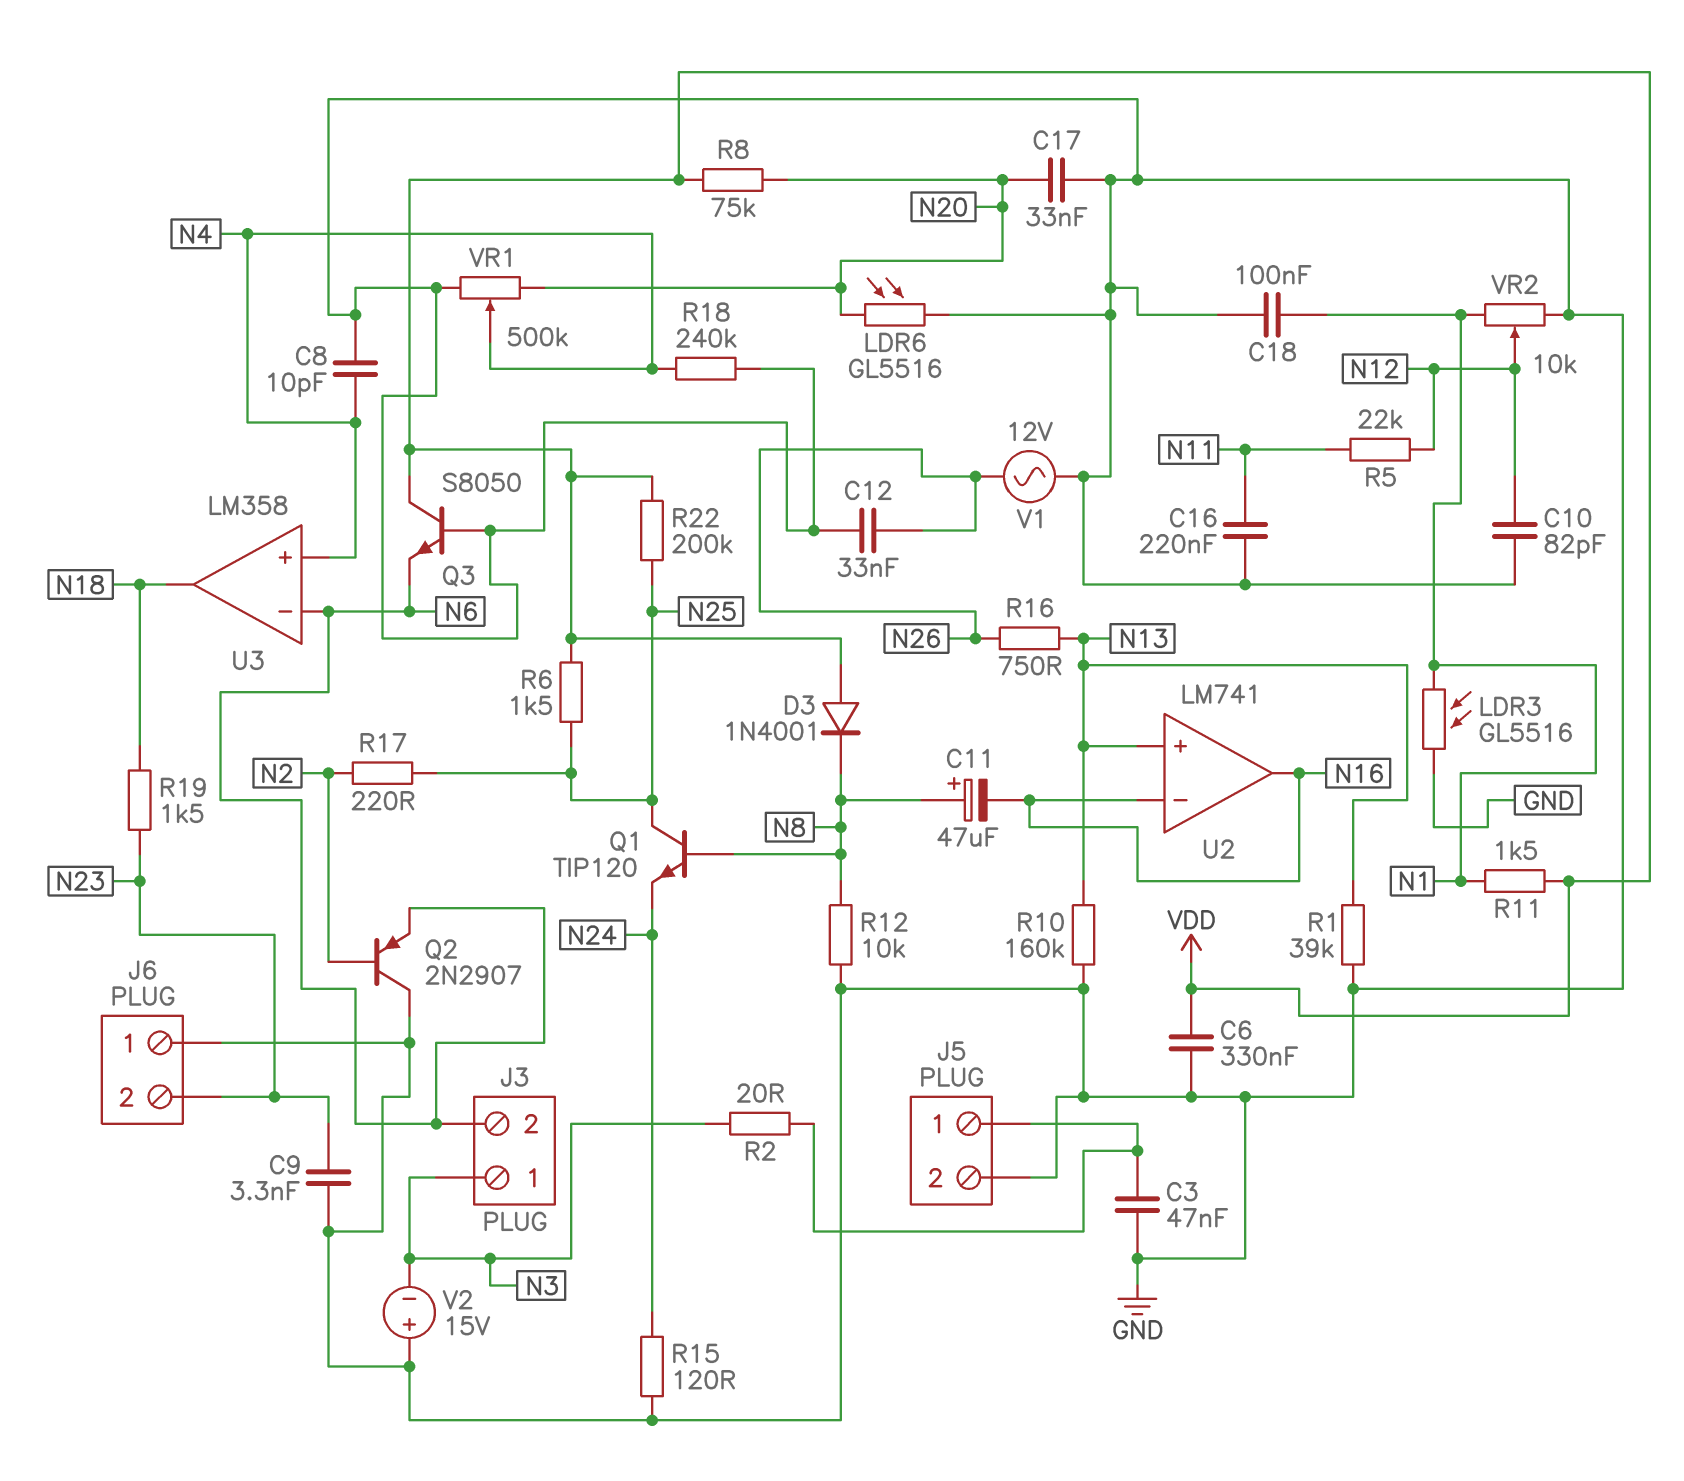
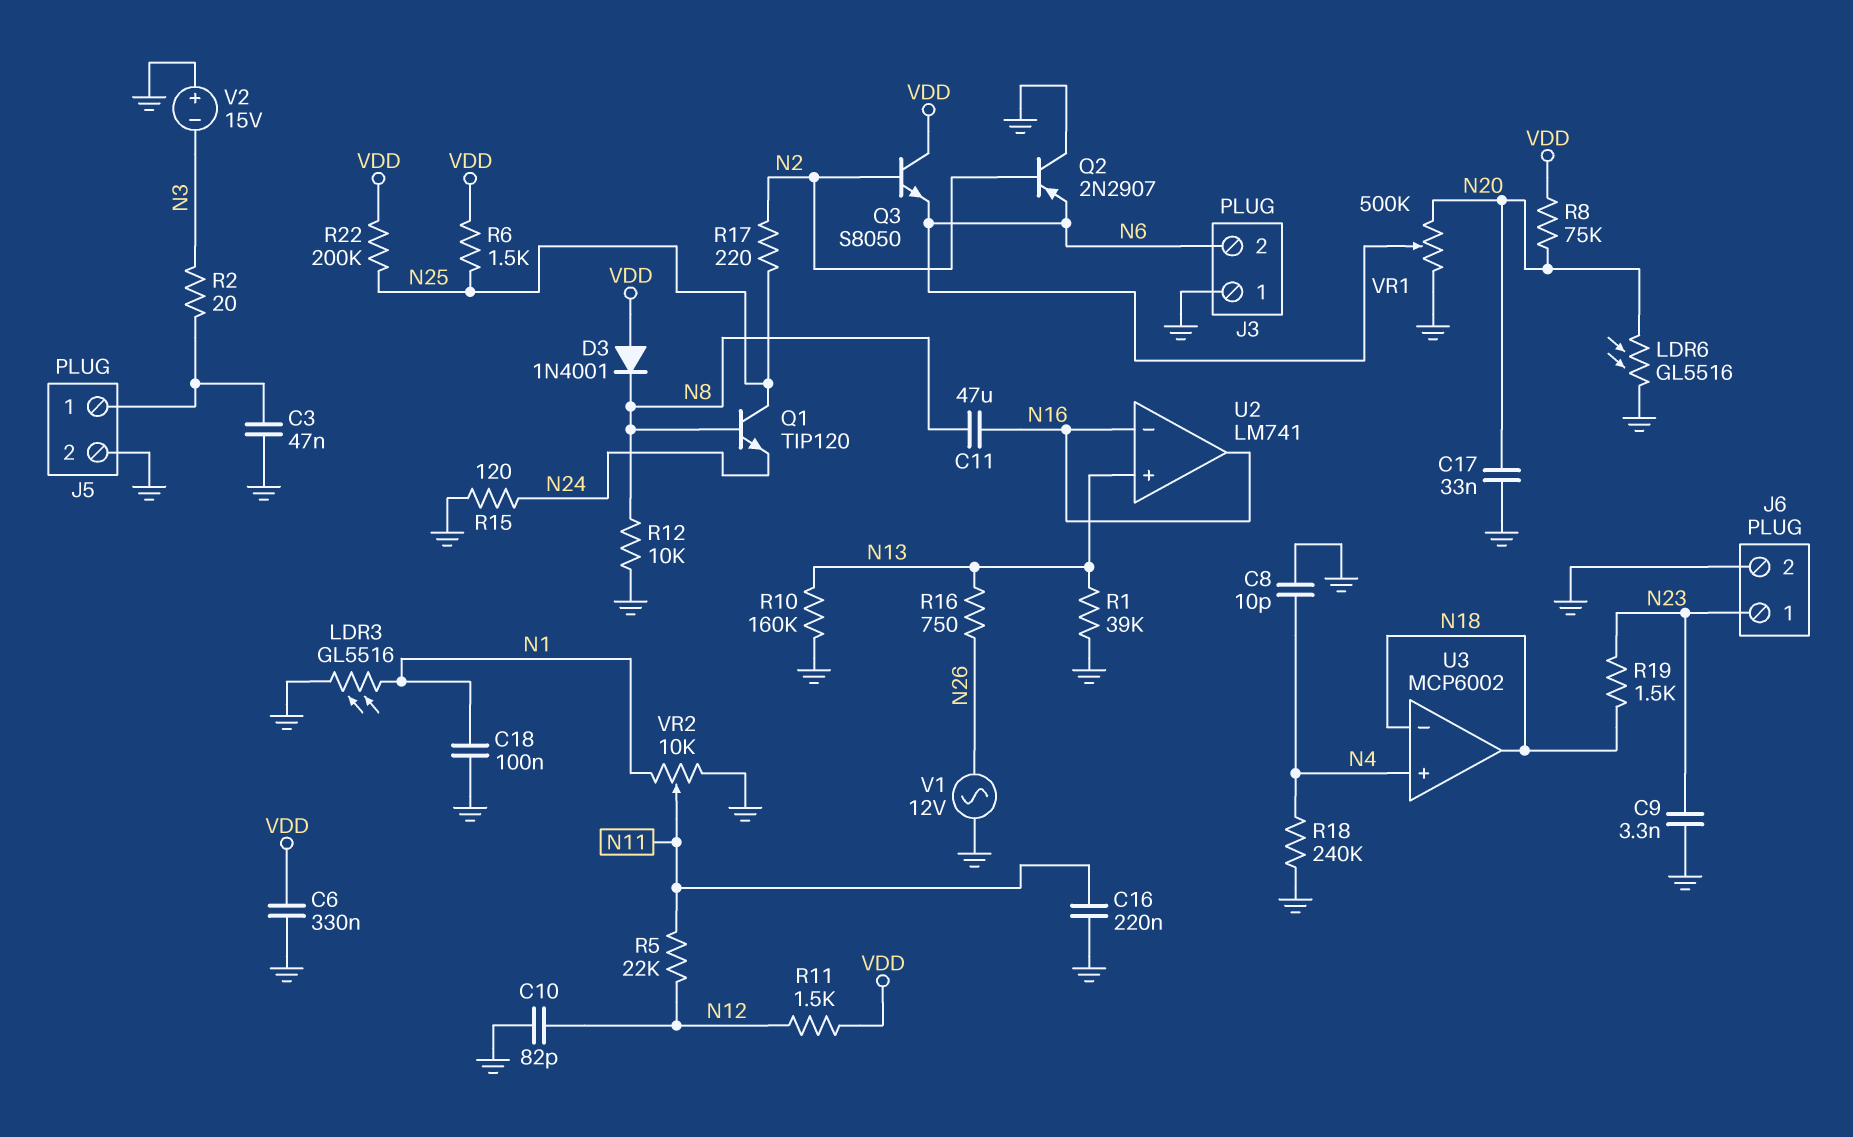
C11: 47uF (plus N8, minus N16) -> 47uF (N8, N16)
C12: 33nF (GND, N26) -> none
J3 pin 1: N3 -> GND
J6 pin 1: GND -> N23
J6 pin 2: N23 -> GND
Q3: NPN S8050 (B GND, C VDD, E N6) -> NPN S8050 (B N2, C VDD, E N6)
R11: 1.5k (N1, VDD) -> 1.5k (N12, VDD)
U3: LM358 -> MCP6002
U3 pin in-: N6 -> N18
VR1: 500k (GND, N20, wiper N4) -> 500k (GND, N20, wiper N6)
VR2: 10k (GND, N1, wiper N12) -> 10k (GND, N1, wiper N11)

